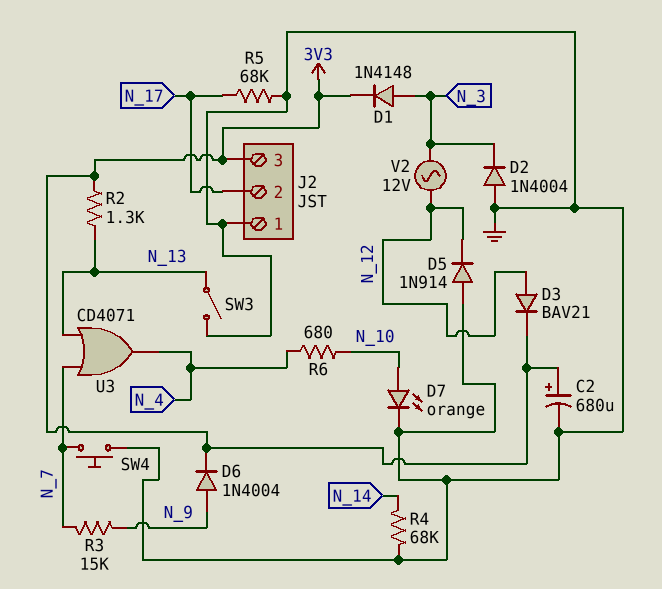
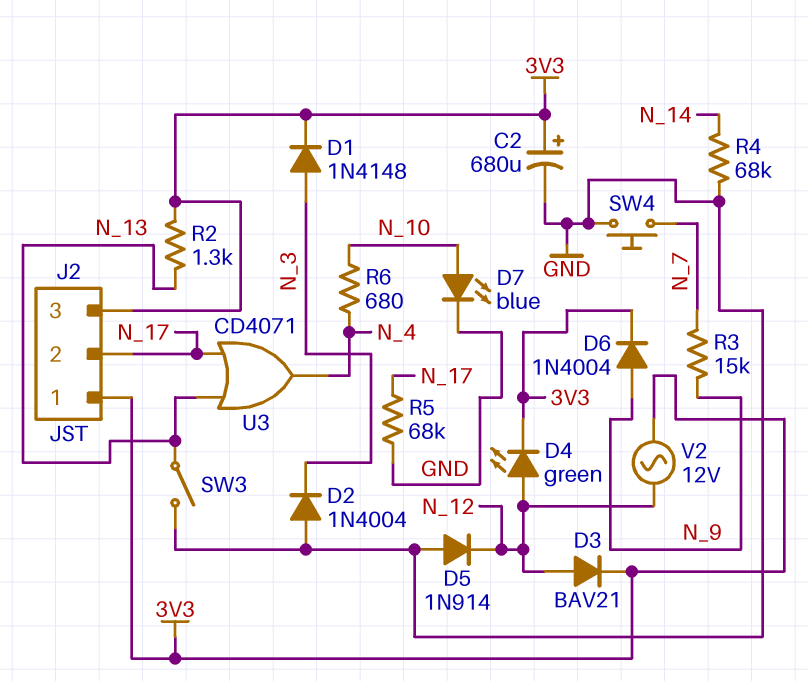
D4: none -> LED green (A N_12, K 3V3)
D7: LED orange (A N_10, K GND) -> LED blue (A N_10, K GND)
J2 pin 1: GND -> 3V3
U3: OR CD4071 (in N_7, in N_13, out N_4) -> OR CD4071 (in N_13, in N_17, out N_4)
V2: AC 12V (N_3, N_12) -> AC 12V (3V3, N_12)

